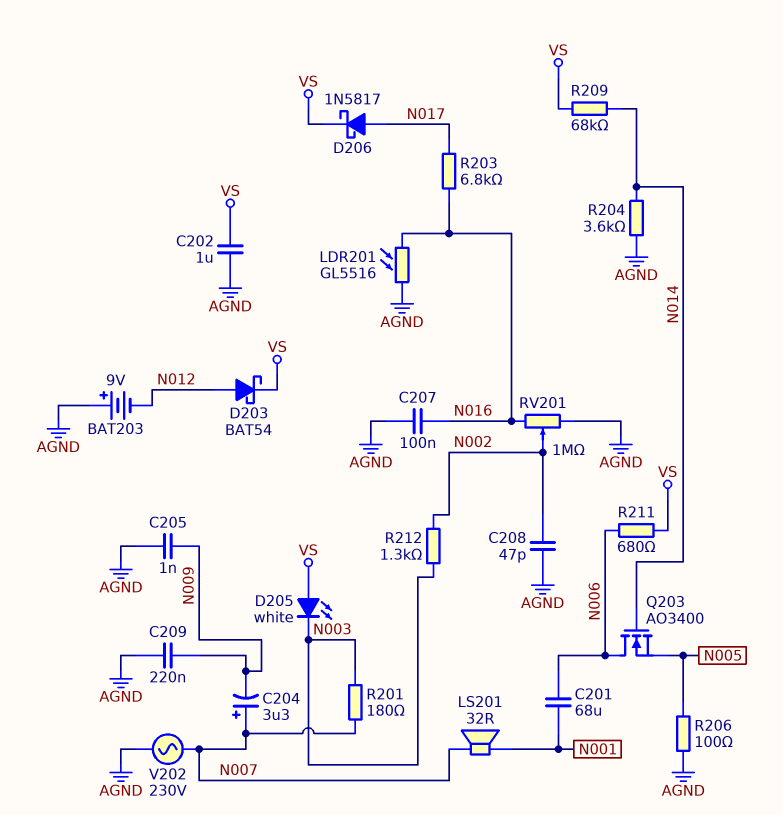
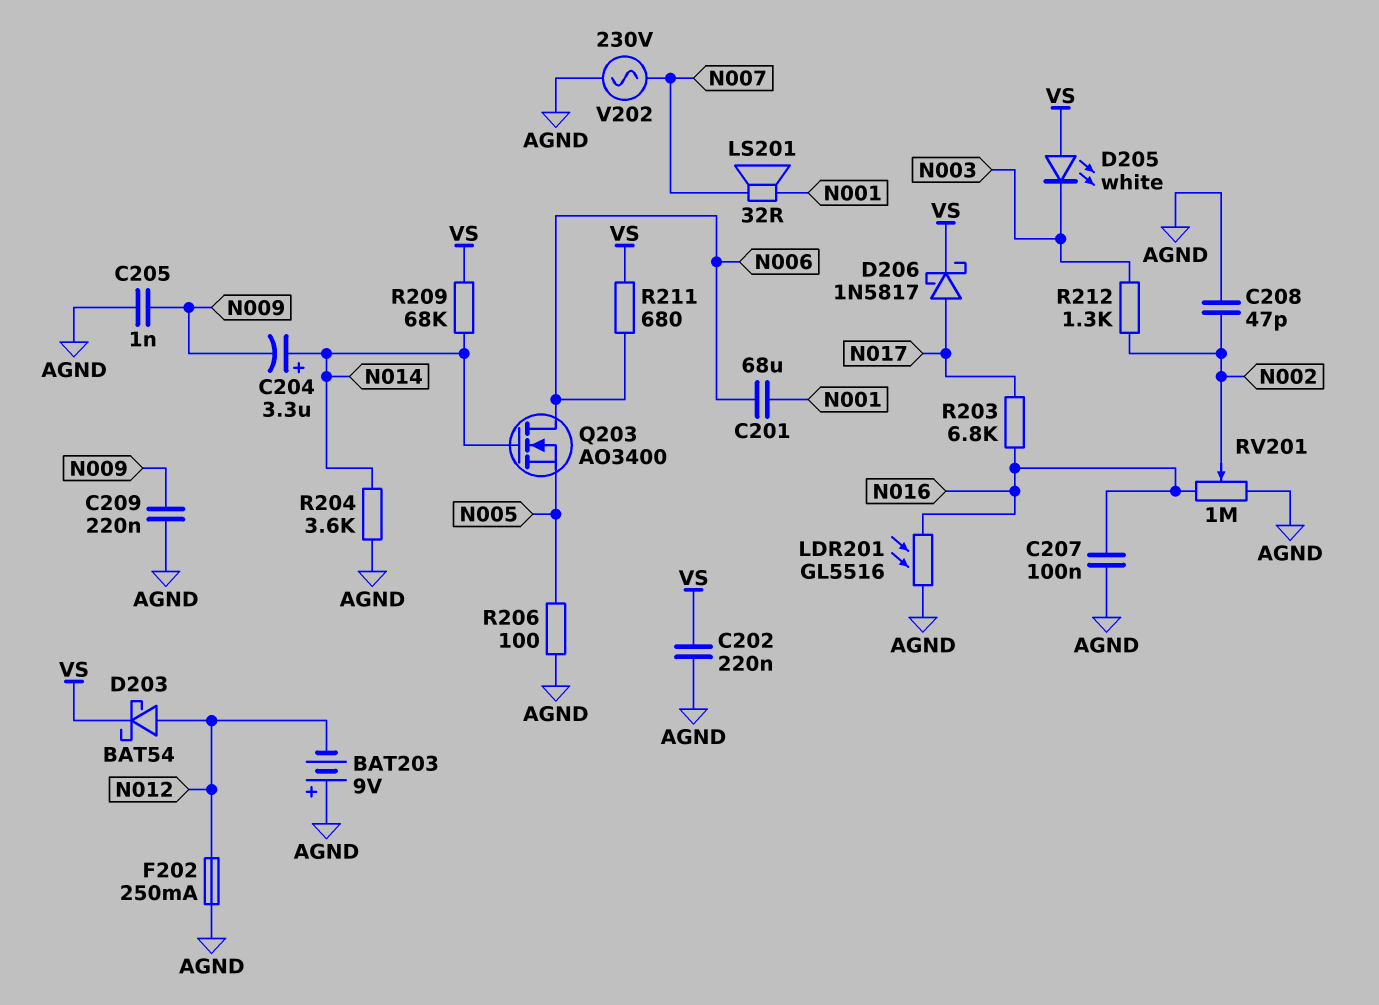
C202: 1uF (AGND, VS) -> 220nF (AGND, VS)
C204: 3.3uF (plus N007, minus N009) -> 3.3uF (plus N014, minus N009)
F202: none -> 250mA (AGND, N012)
R201: 180 (N003, N007) -> none

